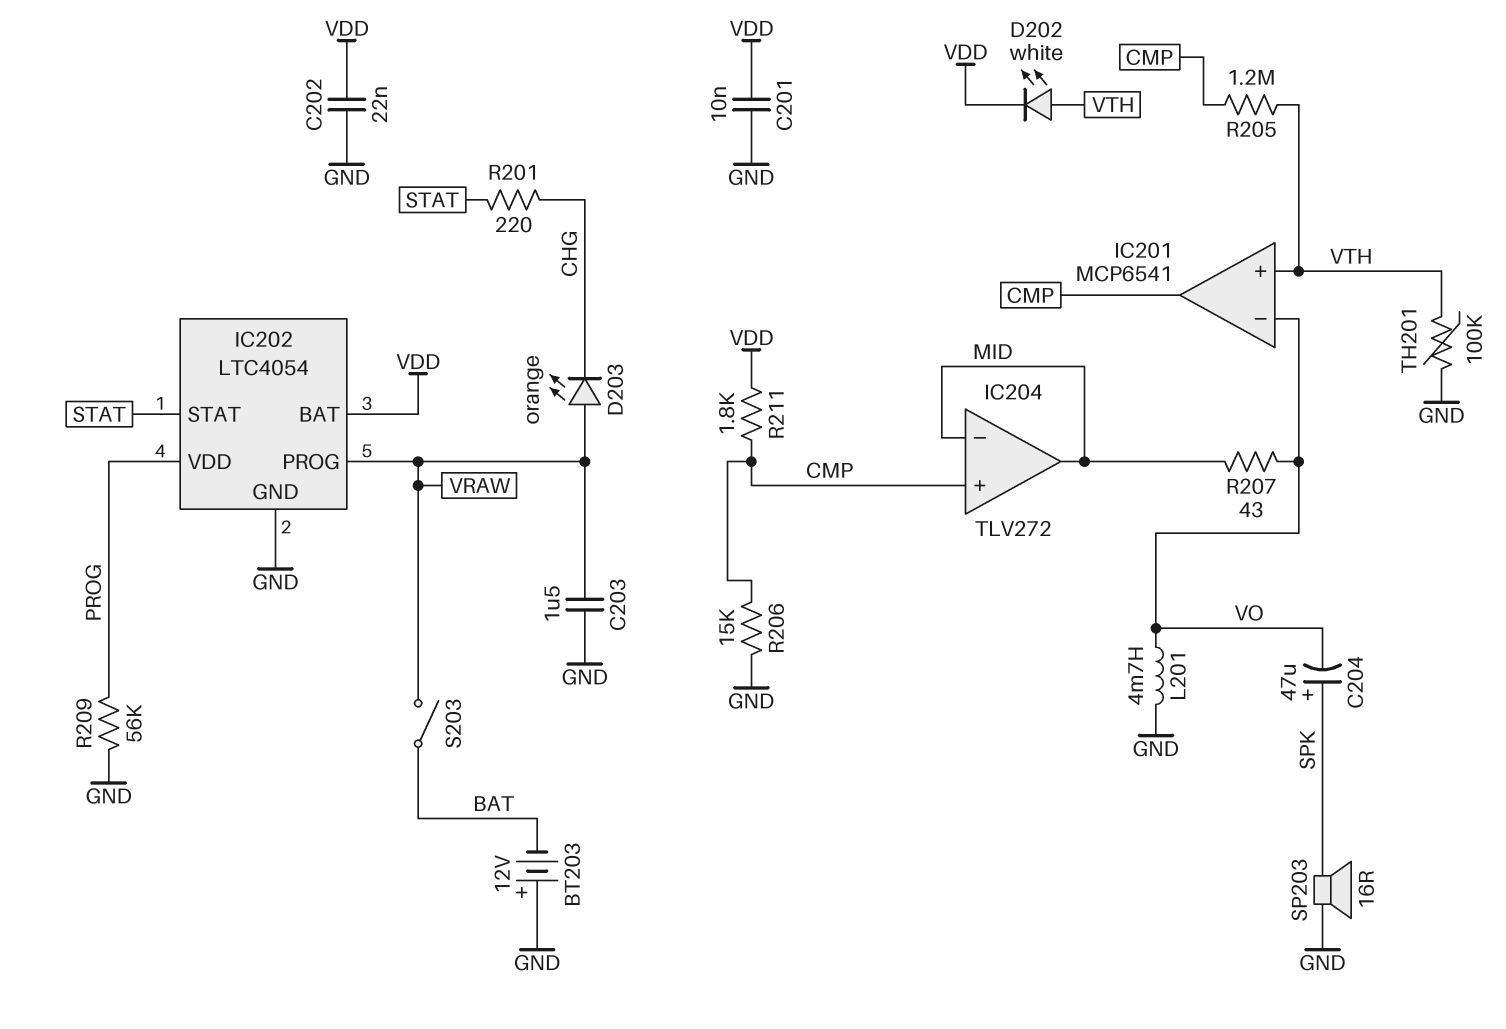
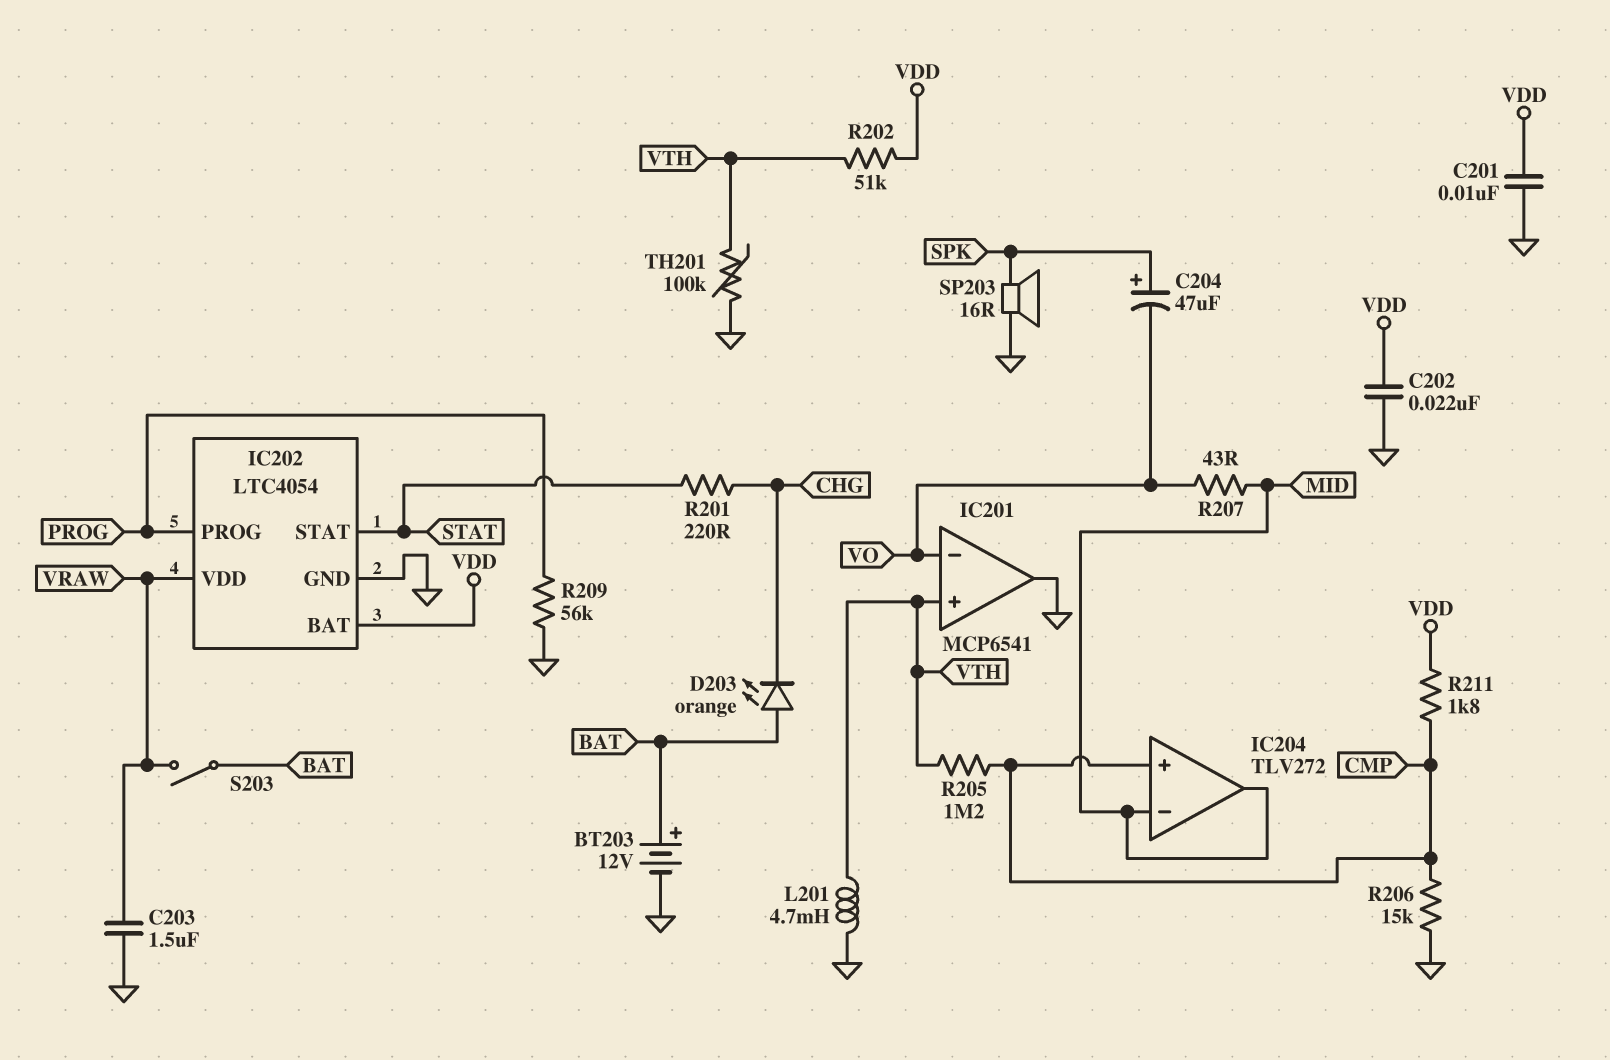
BT203: 12V (plus GND, minus BAT) -> 12V (plus BAT, minus GND)
D202: LED white (A VTH, K VDD) -> none
D203: LED orange (A VRAW, K CHG) -> LED orange (A BAT, K CHG)
IC201 pin out: CMP -> GND
IC202 pin PROG: VRAW -> PROG
IC202 pin VDD: PROG -> VRAW
L201: 4.7mH (GND, VO) -> 4.7mH (GND, VTH)
R202: none -> 51k (VDD, VTH)

